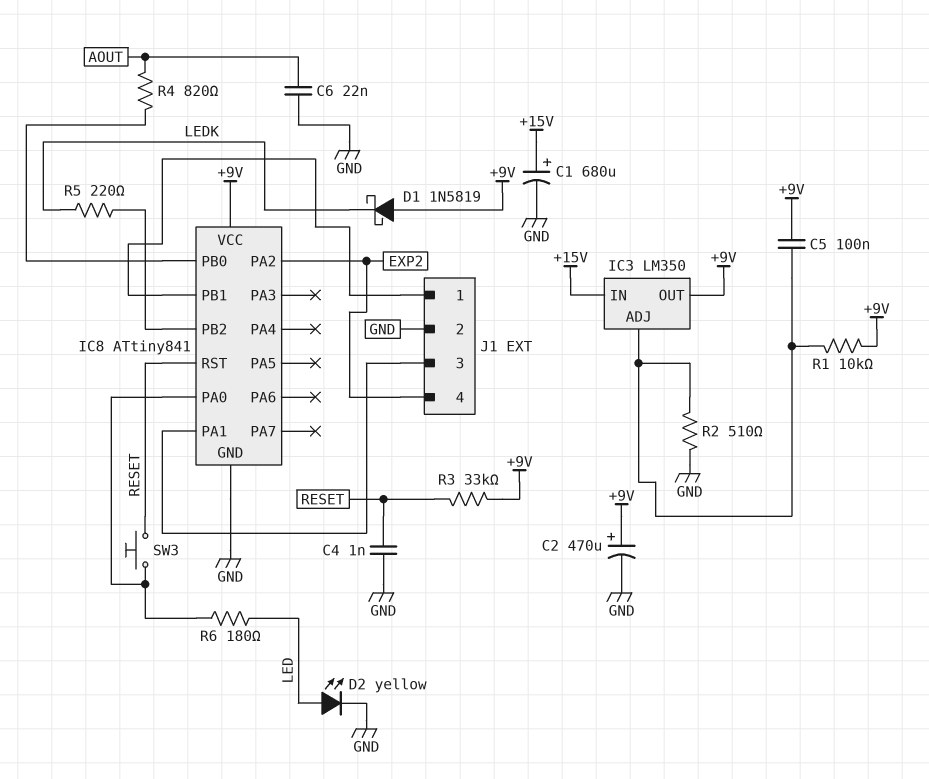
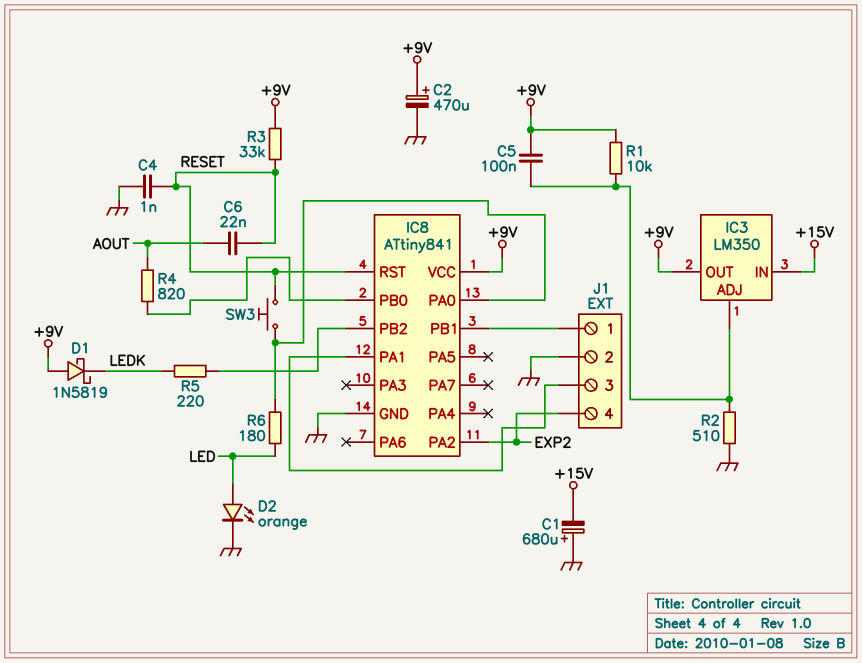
C1: 680uF (plus +15V, minus GND) -> 680uF (plus GND, minus +15V)
C6: 22nF (AOUT, GND) -> 22nF (AOUT, RESET)
D2: LED yellow (A LED, K GND) -> LED orange (A LED, K GND)

